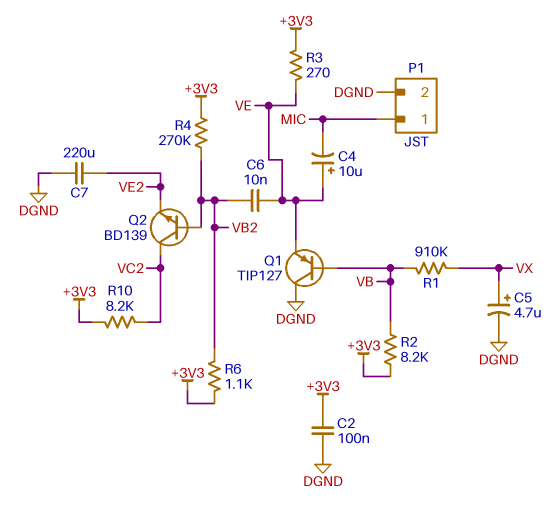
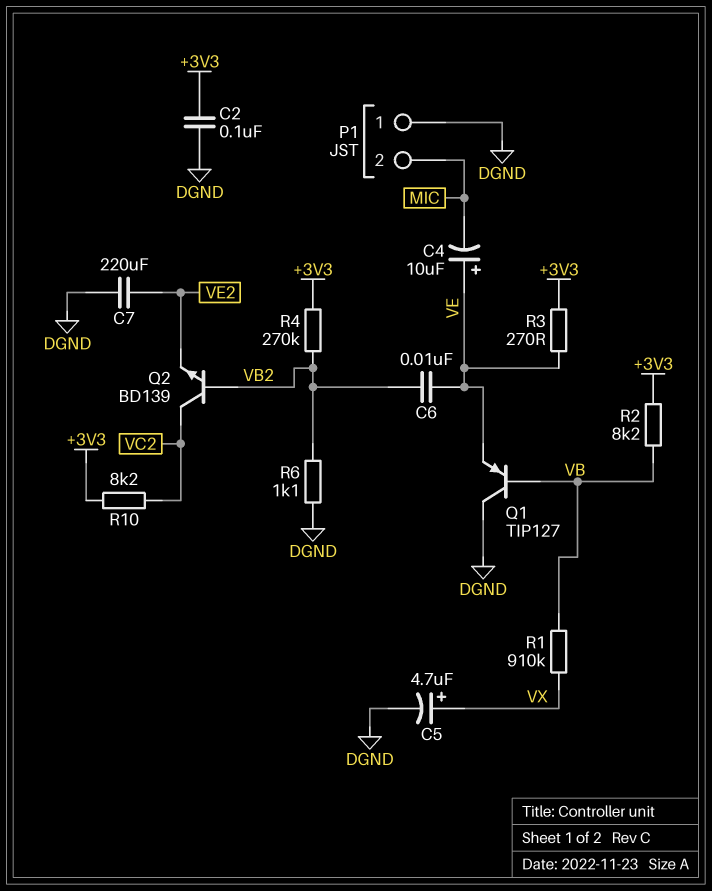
P1 pin 1: MIC -> DGND
P1 pin 2: DGND -> MIC
R6: 1.1k (+3V3, VB2) -> 1.1k (DGND, VB2)

